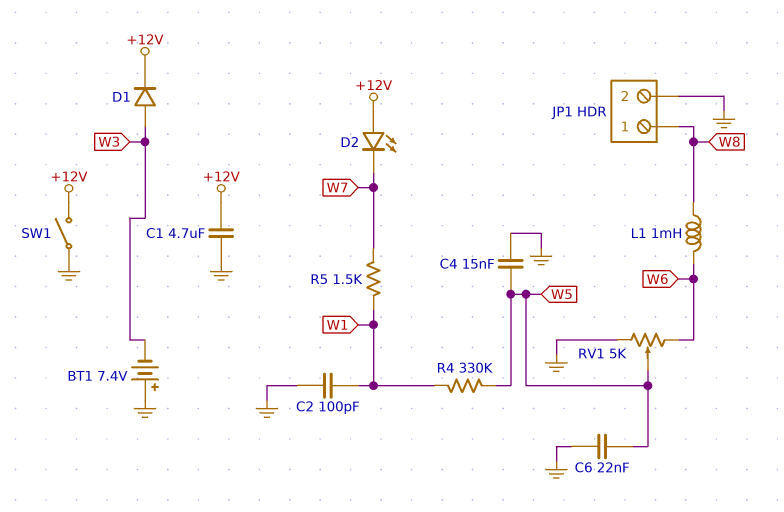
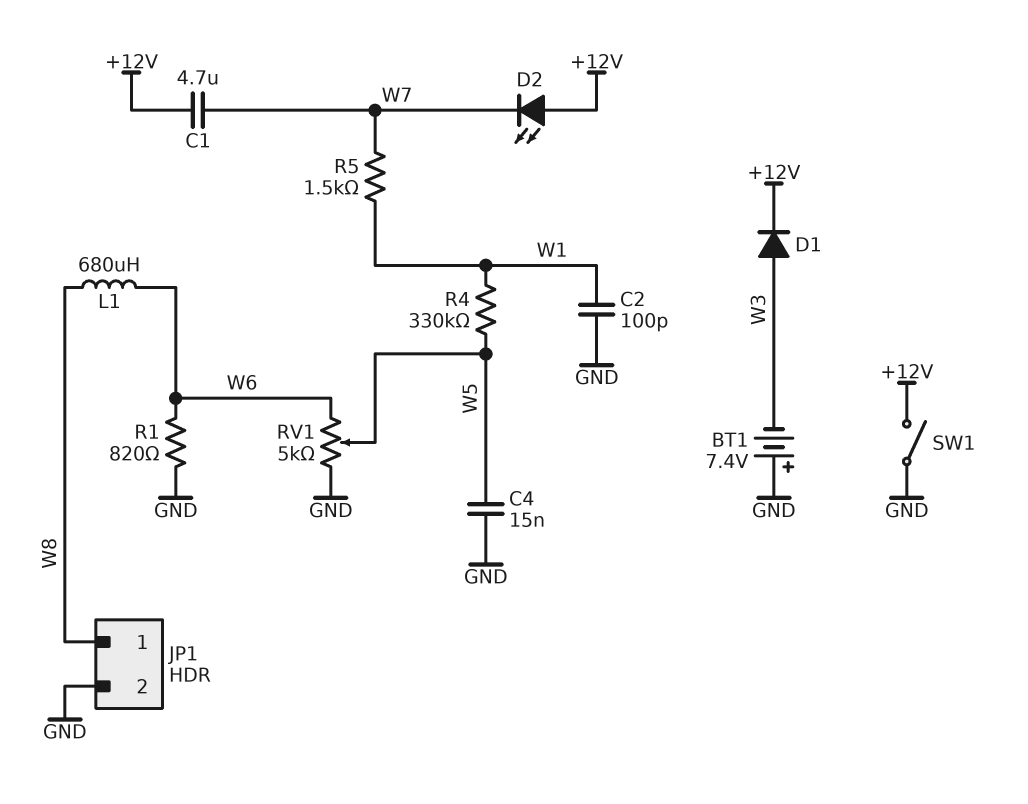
C1: 4.7uF (+12V, GND) -> 4.7uF (+12V, W7)
C6: 22nF (GND, W5) -> none
L1: 1mH (W6, W8) -> 680uH (W6, W8)
R1: none -> 820 (GND, W6)

